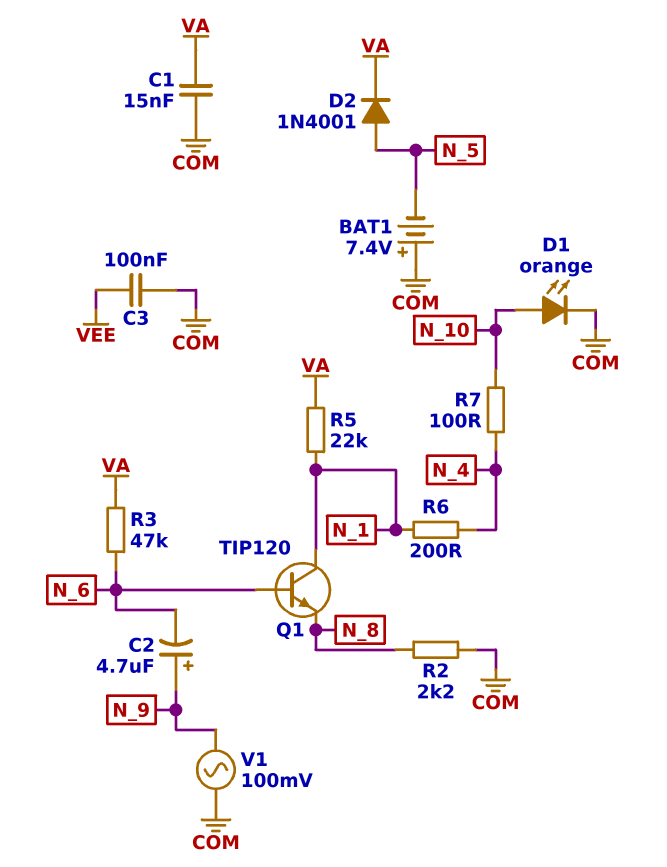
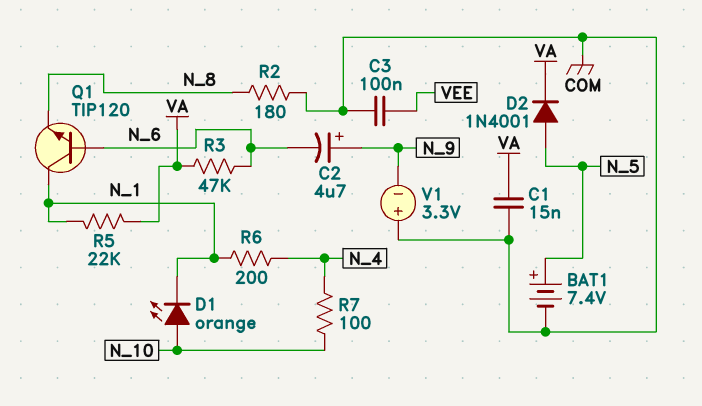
BAT1: 7.4V (plus COM, minus N_5) -> 7.4V (plus N_5, minus COM)
D1: LED orange (A N_10, K COM) -> LED orange (A N_10, K N_1)
R2: 2.2k (COM, N_8) -> 180 (COM, N_8)
V1: AC 100mV (COM, N_9) -> 3.3V (plus COM, minus N_9)

